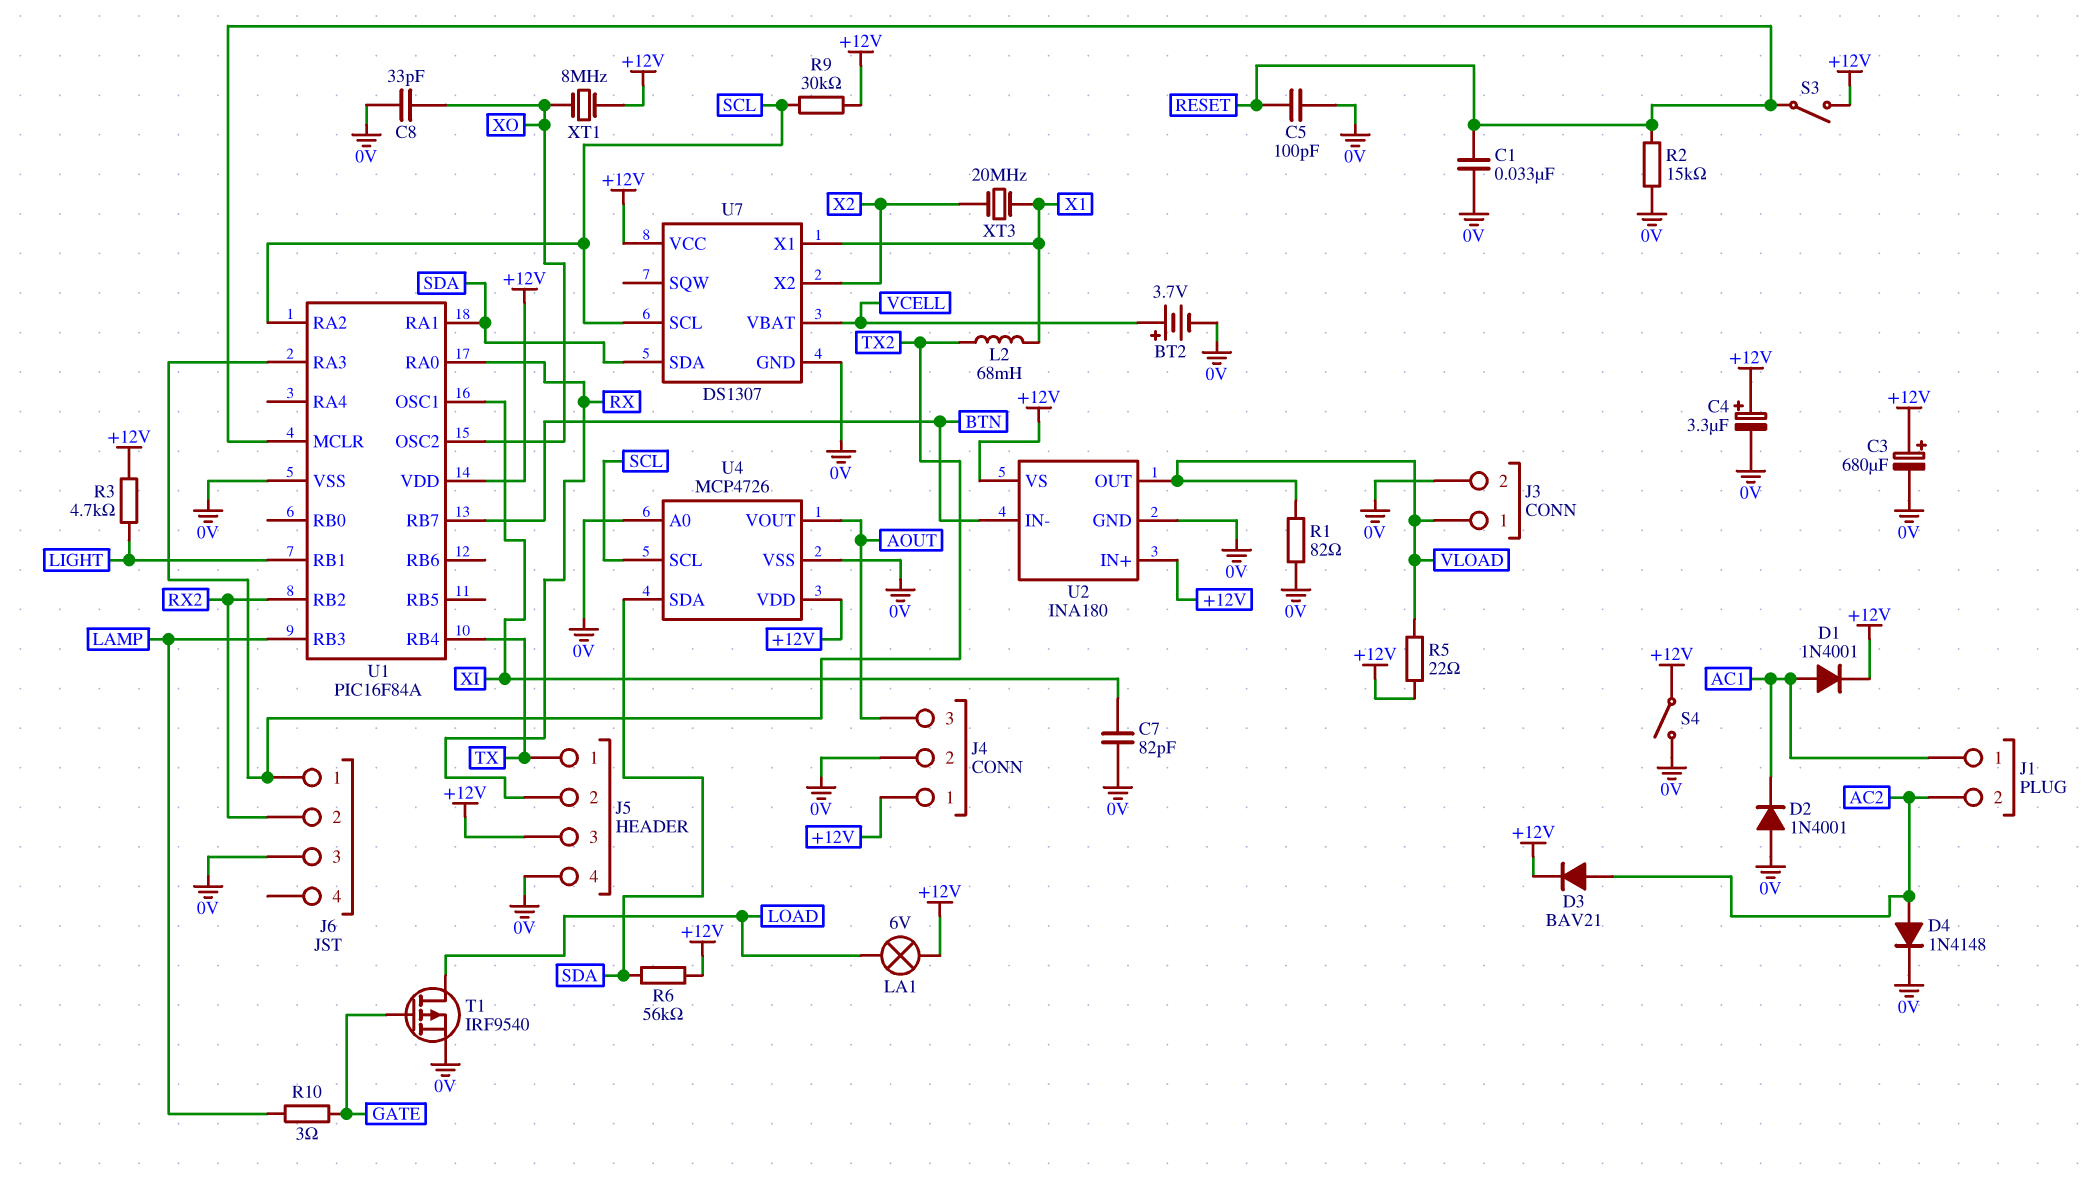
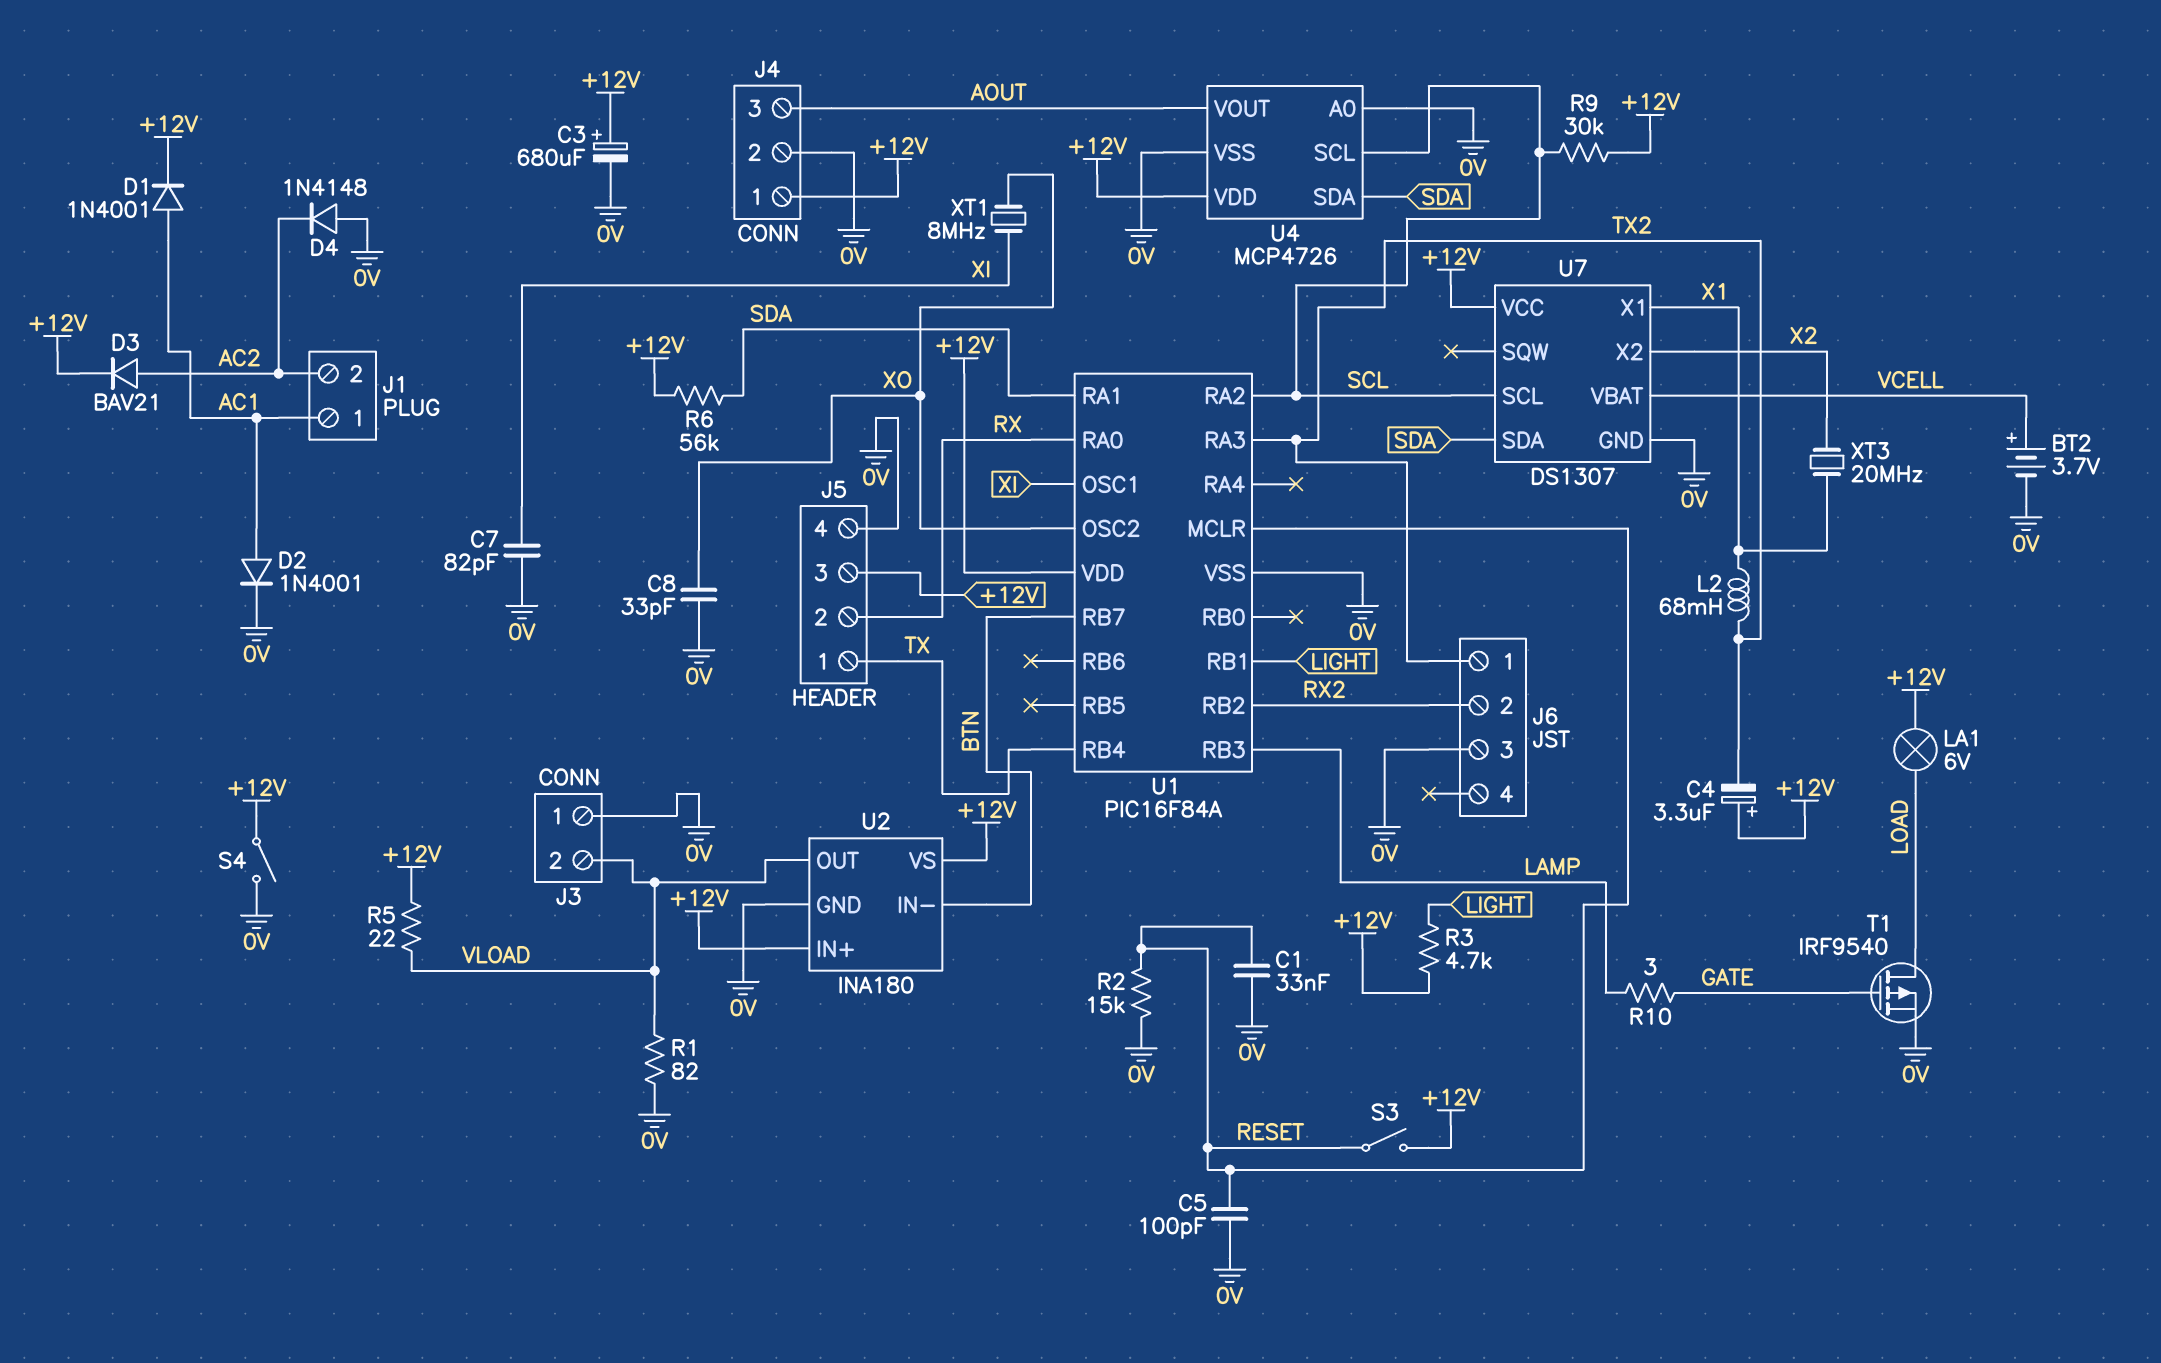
C4: 3.3uF (plus +12V, minus 0V) -> 3.3uF (plus +12V, minus TX2)
D2: diode 1N4001 (A 0V, K AC1) -> diode 1N4001 (A AC1, K 0V)
D4: diode 1N4148 (A AC2, K 0V) -> diode 1N4148 (A 0V, K AC2)
J3 pin 1: VLOAD -> 0V
J3 pin 2: 0V -> VLOAD
XT1: 8MHz (+12V, XO) -> 8MHz (XI, XO)

